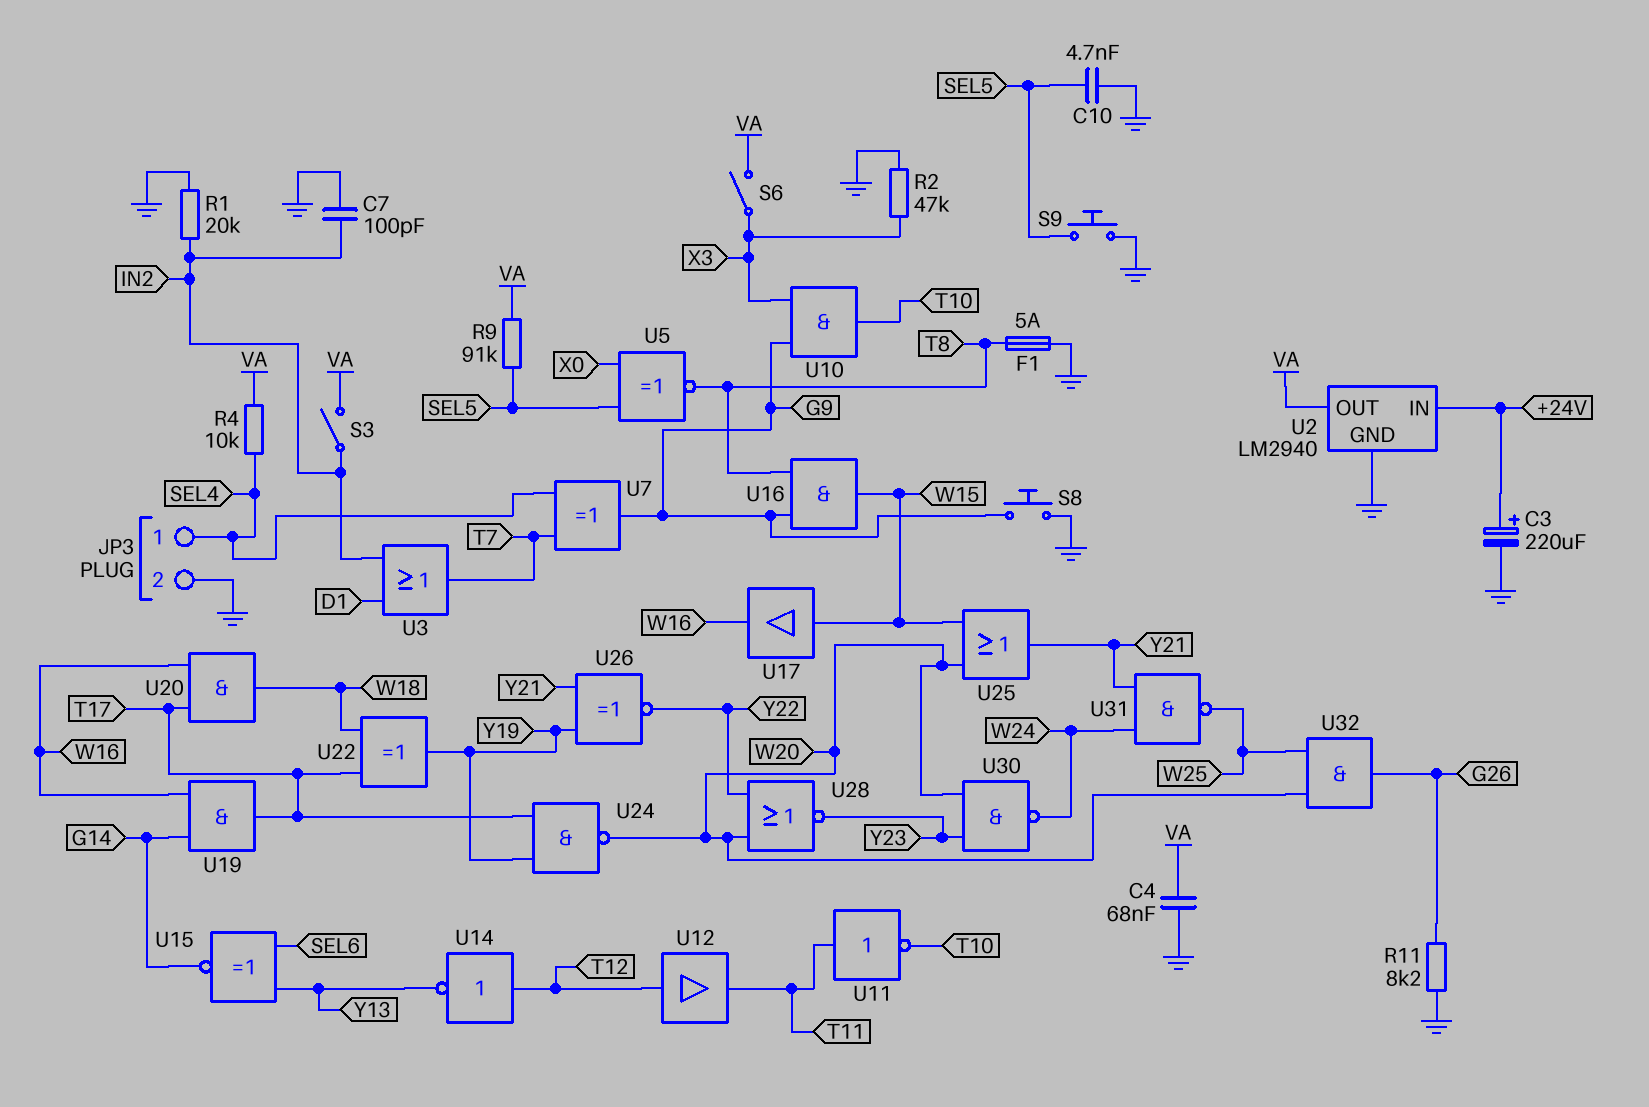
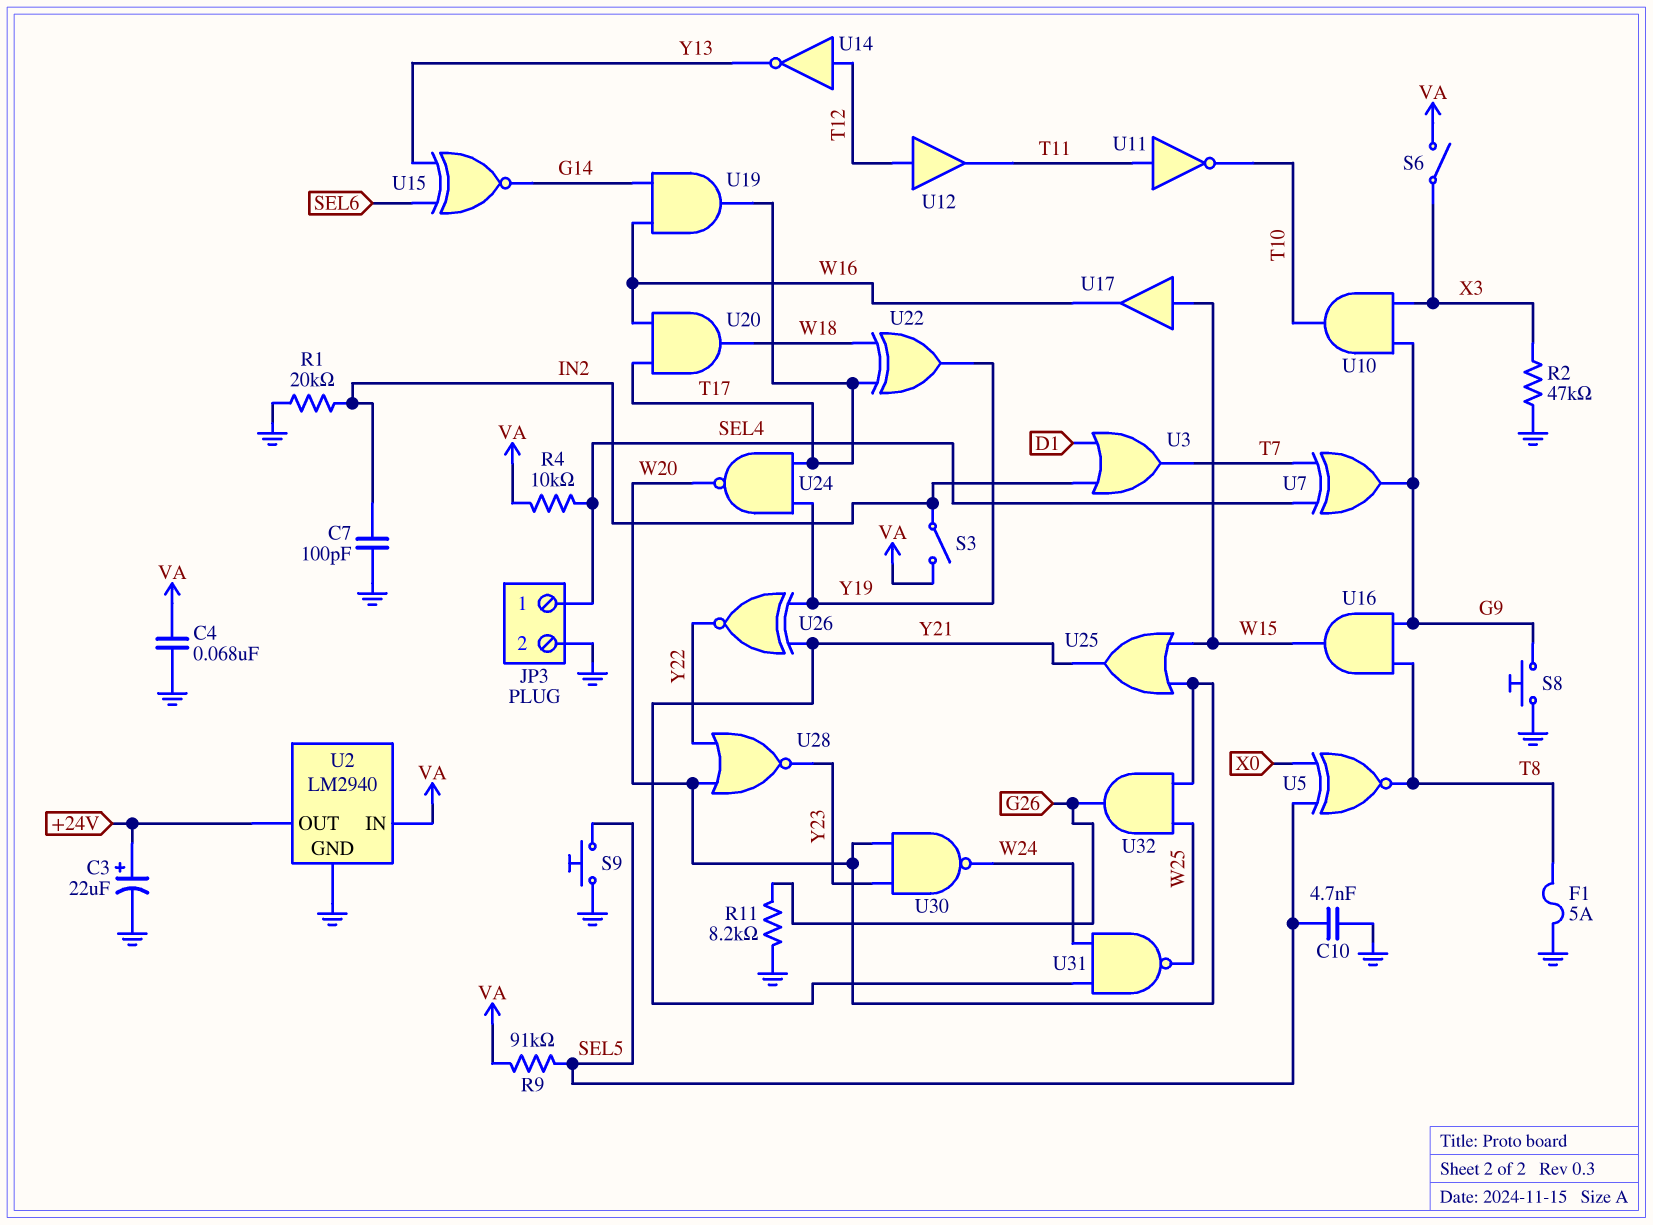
C3: 220uF (plus +24V, minus GND) -> 22uF (plus +24V, minus GND)
U2 pin IN: +24V -> VA
U2 pin OUT: VA -> +24V

